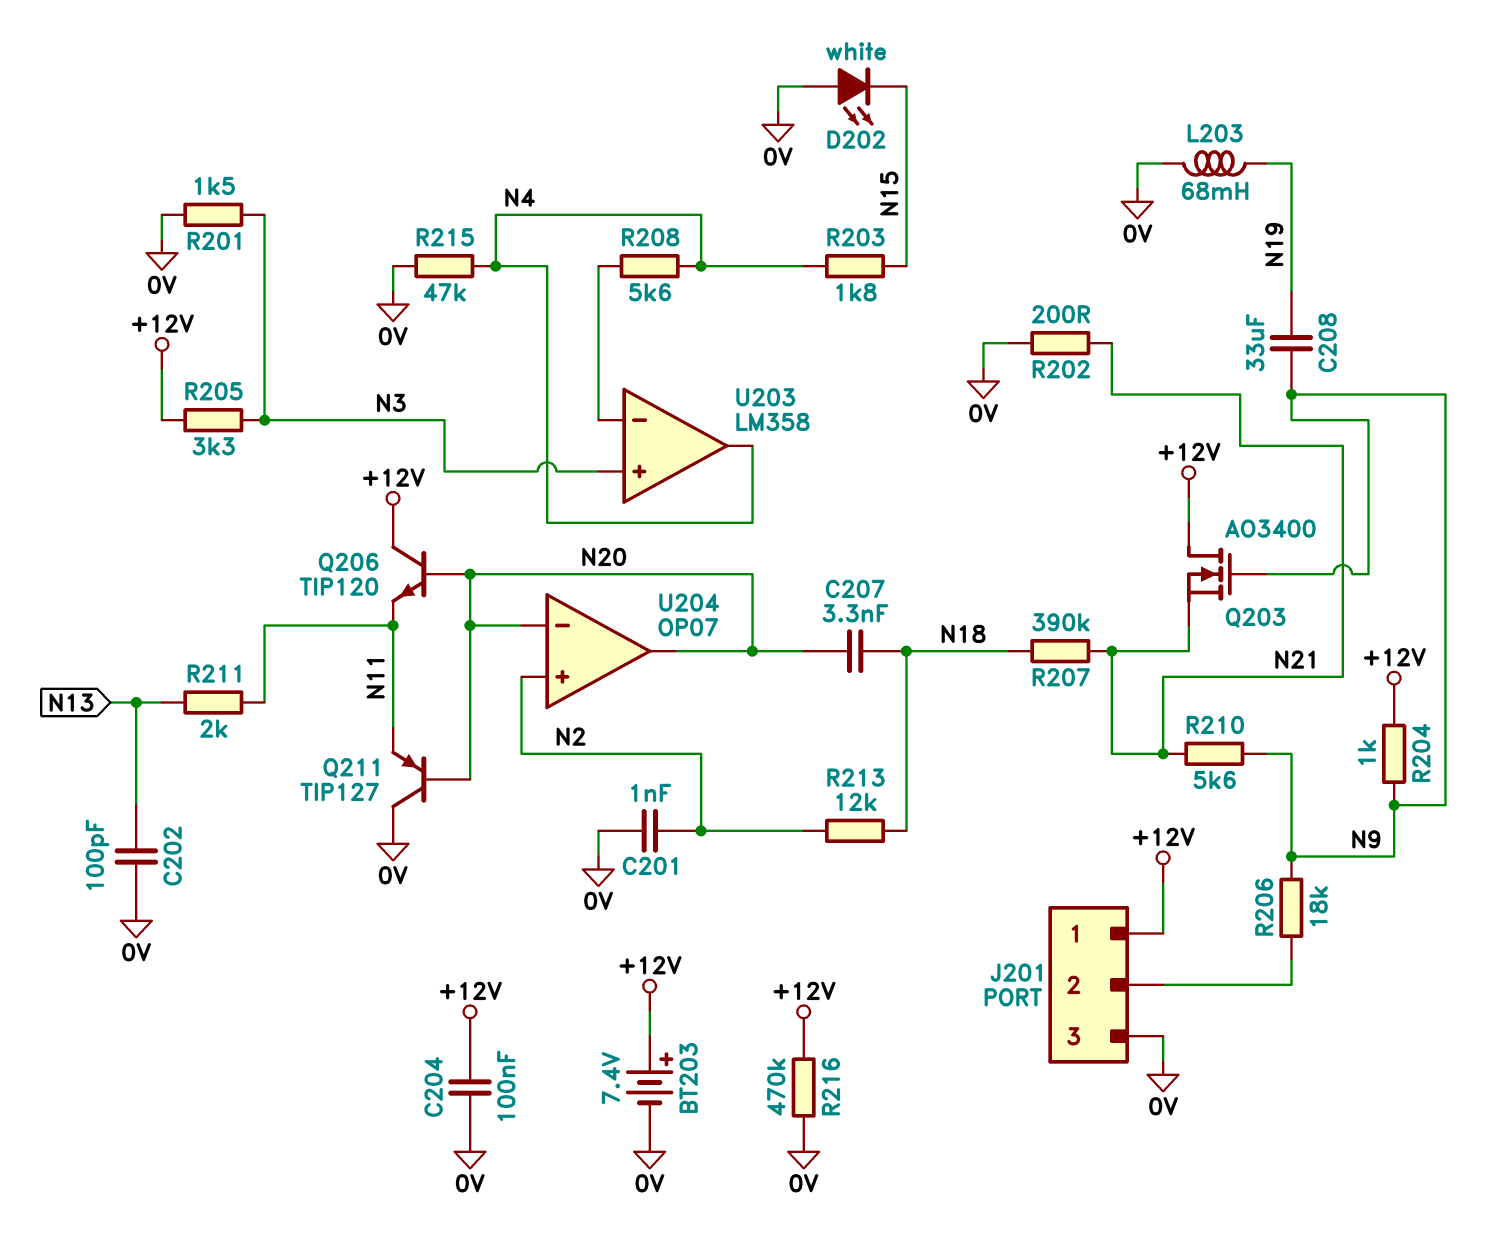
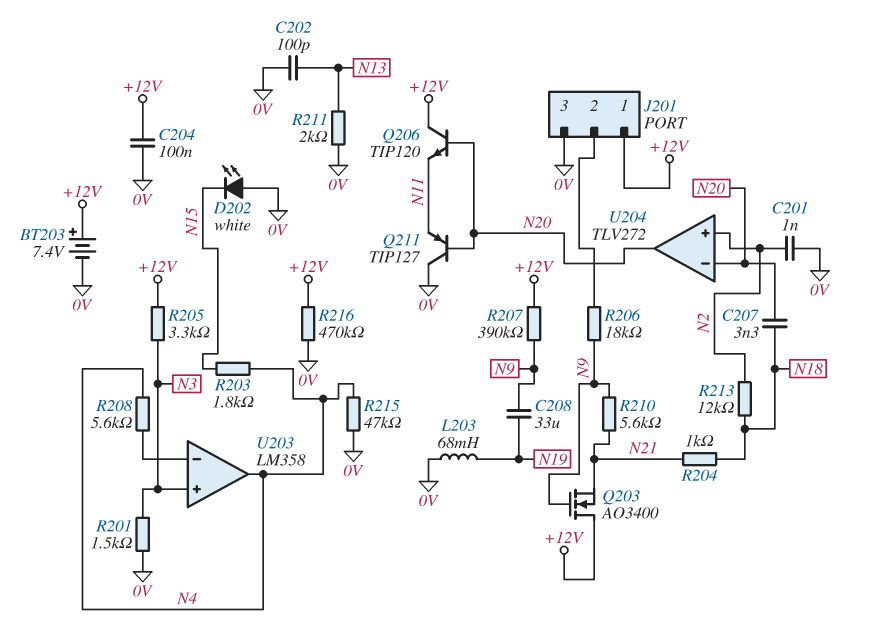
R202: 200 (0V, N21) -> none
R204: 1k (+12V, N9) -> 1k (N18, N21)
R207: 390k (N18, N21) -> 390k (+12V, N9)
R211: 2k (N11, N13) -> 2k (0V, N13)
U204: OP07 -> TLV272

